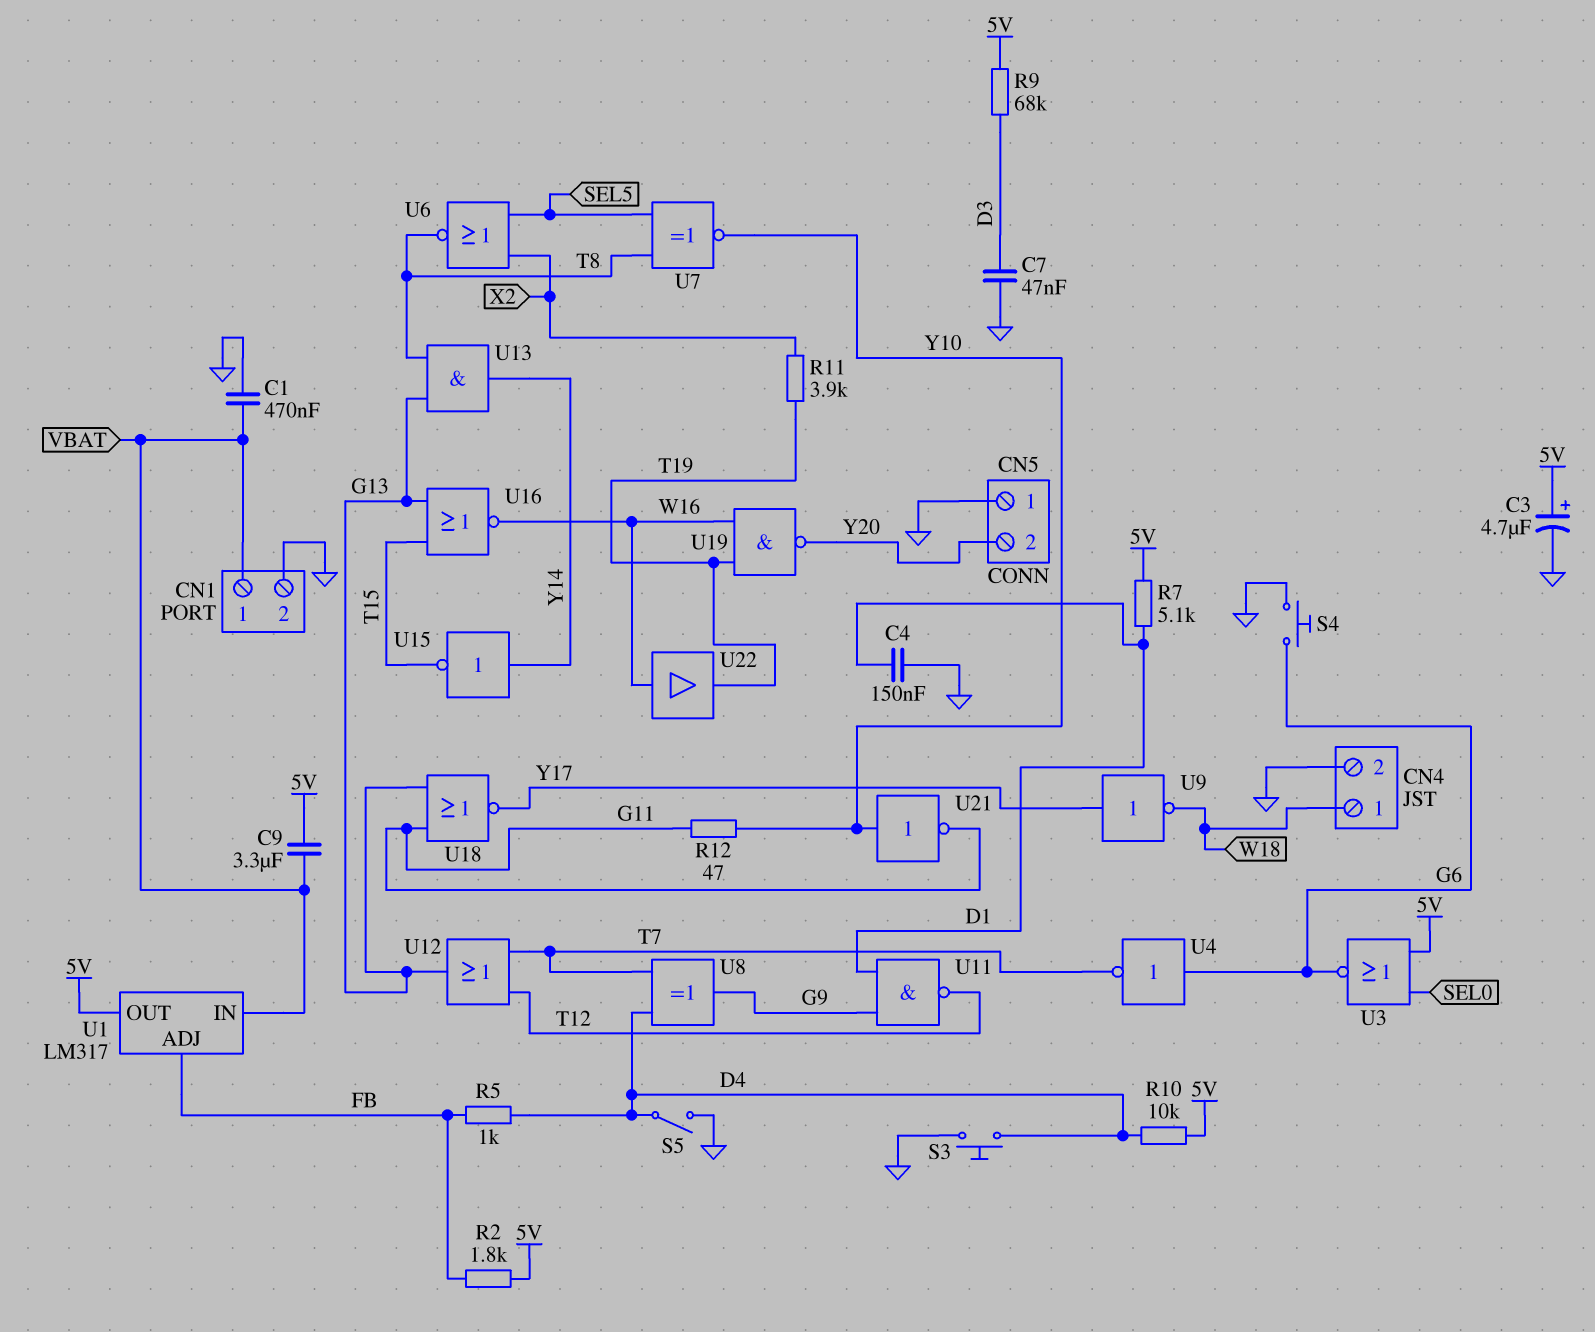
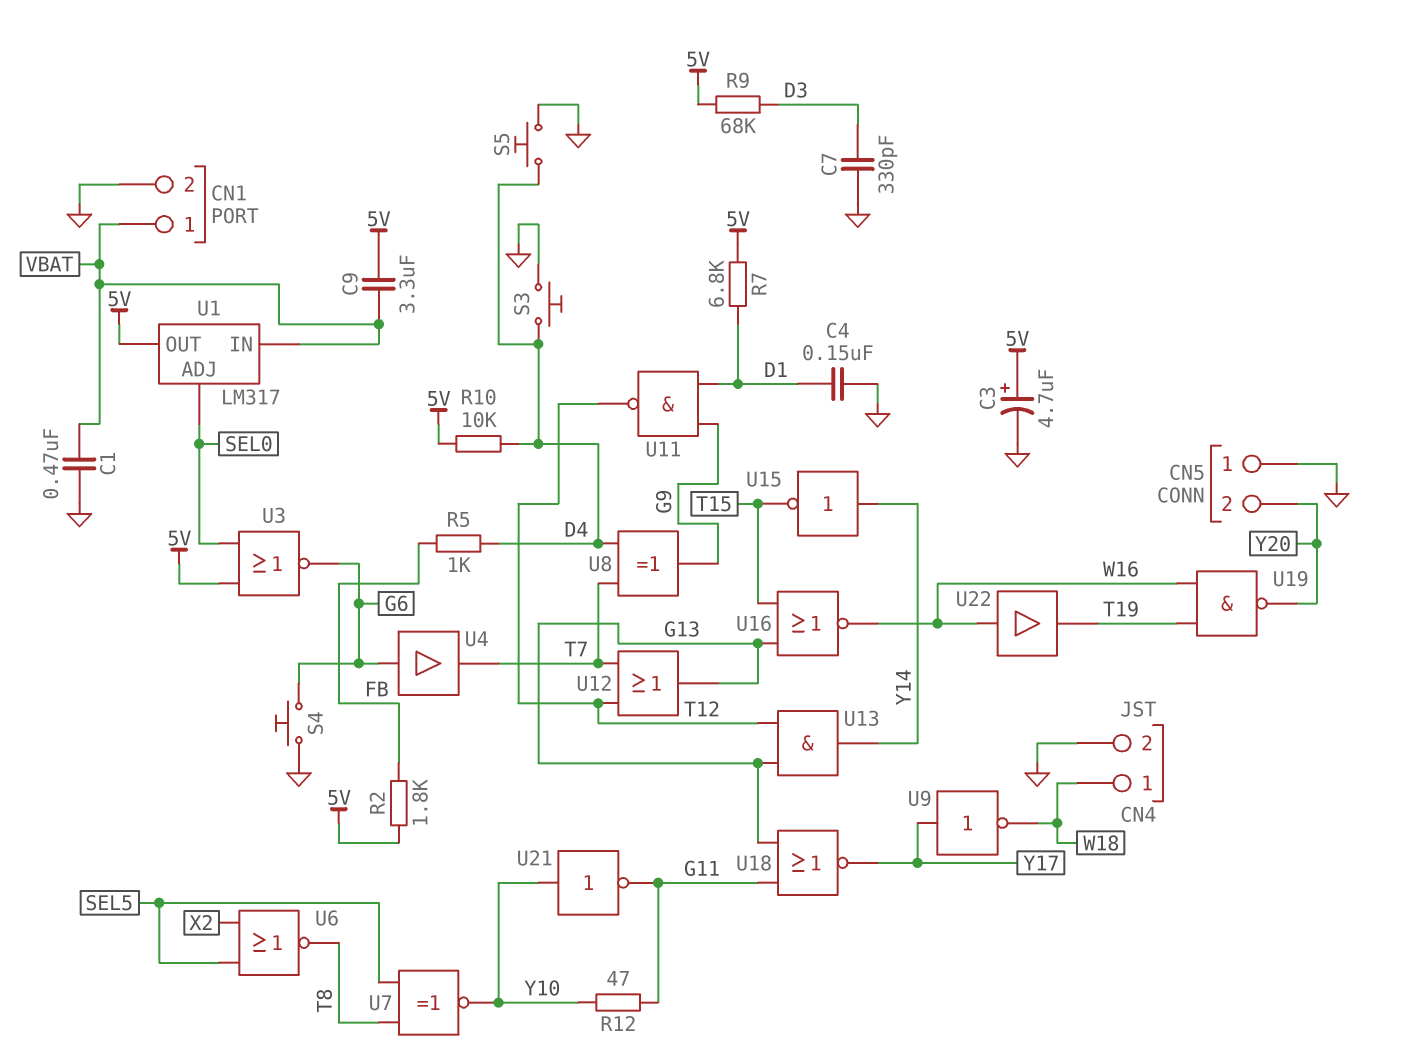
C7: 47nF (D3, GND) -> 330pF (D3, GND)
R7: 5.1k (5V, D1) -> 6.8k (5V, D1)
R11: 3.9k (T19, X2) -> none
S5: switch (D4, GND) -> button (D4, GND)
U1 pin ADJ: FB -> SEL0
U4: NOT (in G6, out T7) -> buffer (in G6, out T7)
U13: AND (in G13, in T8, out Y14) -> AND (in G13, in T12, out Y14)

